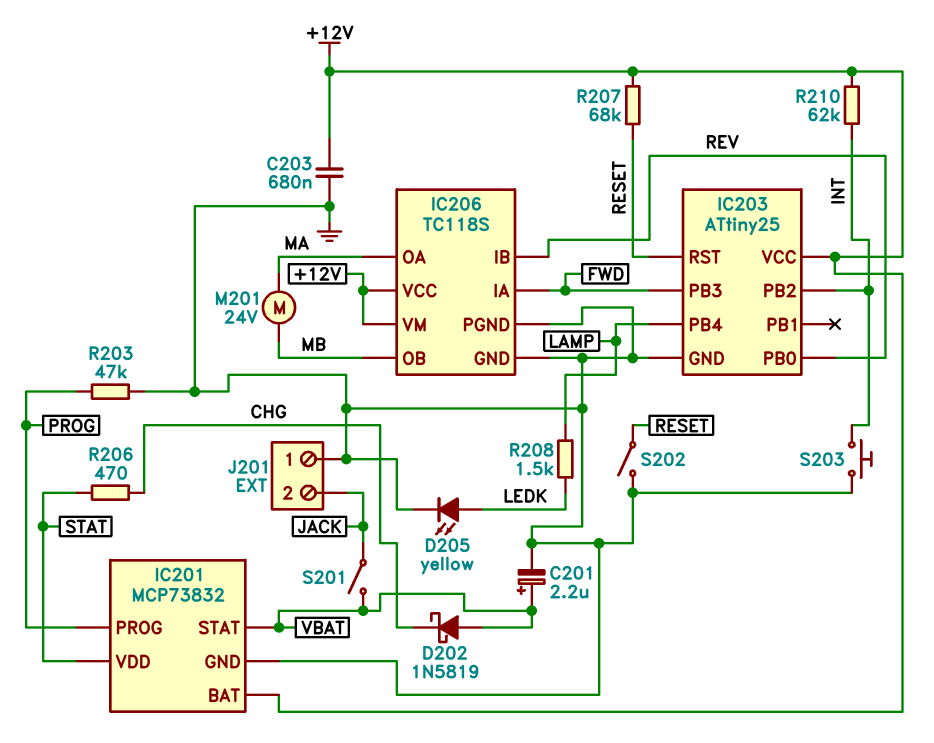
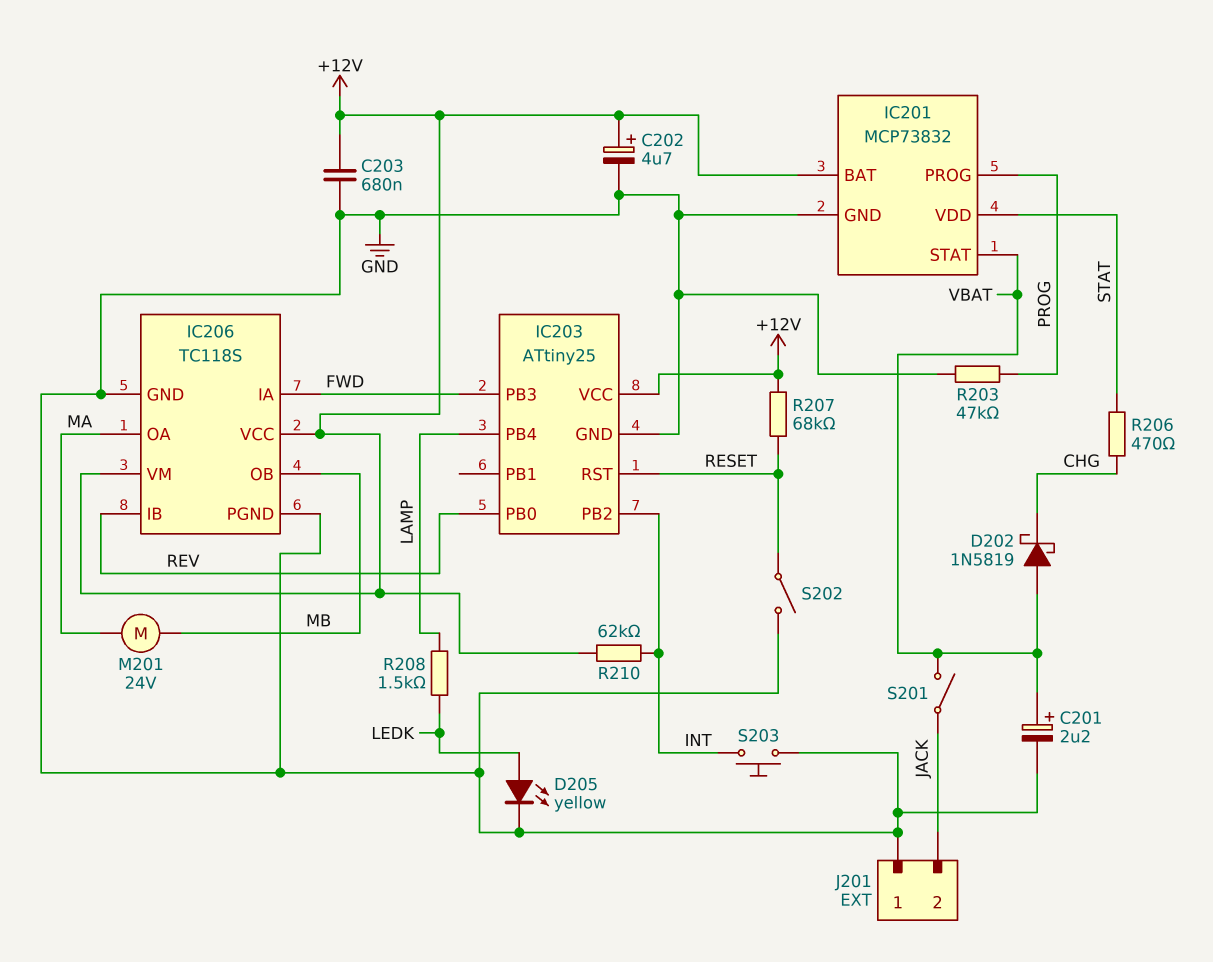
C202: none -> 4.7uF (plus +12V, minus GND)

